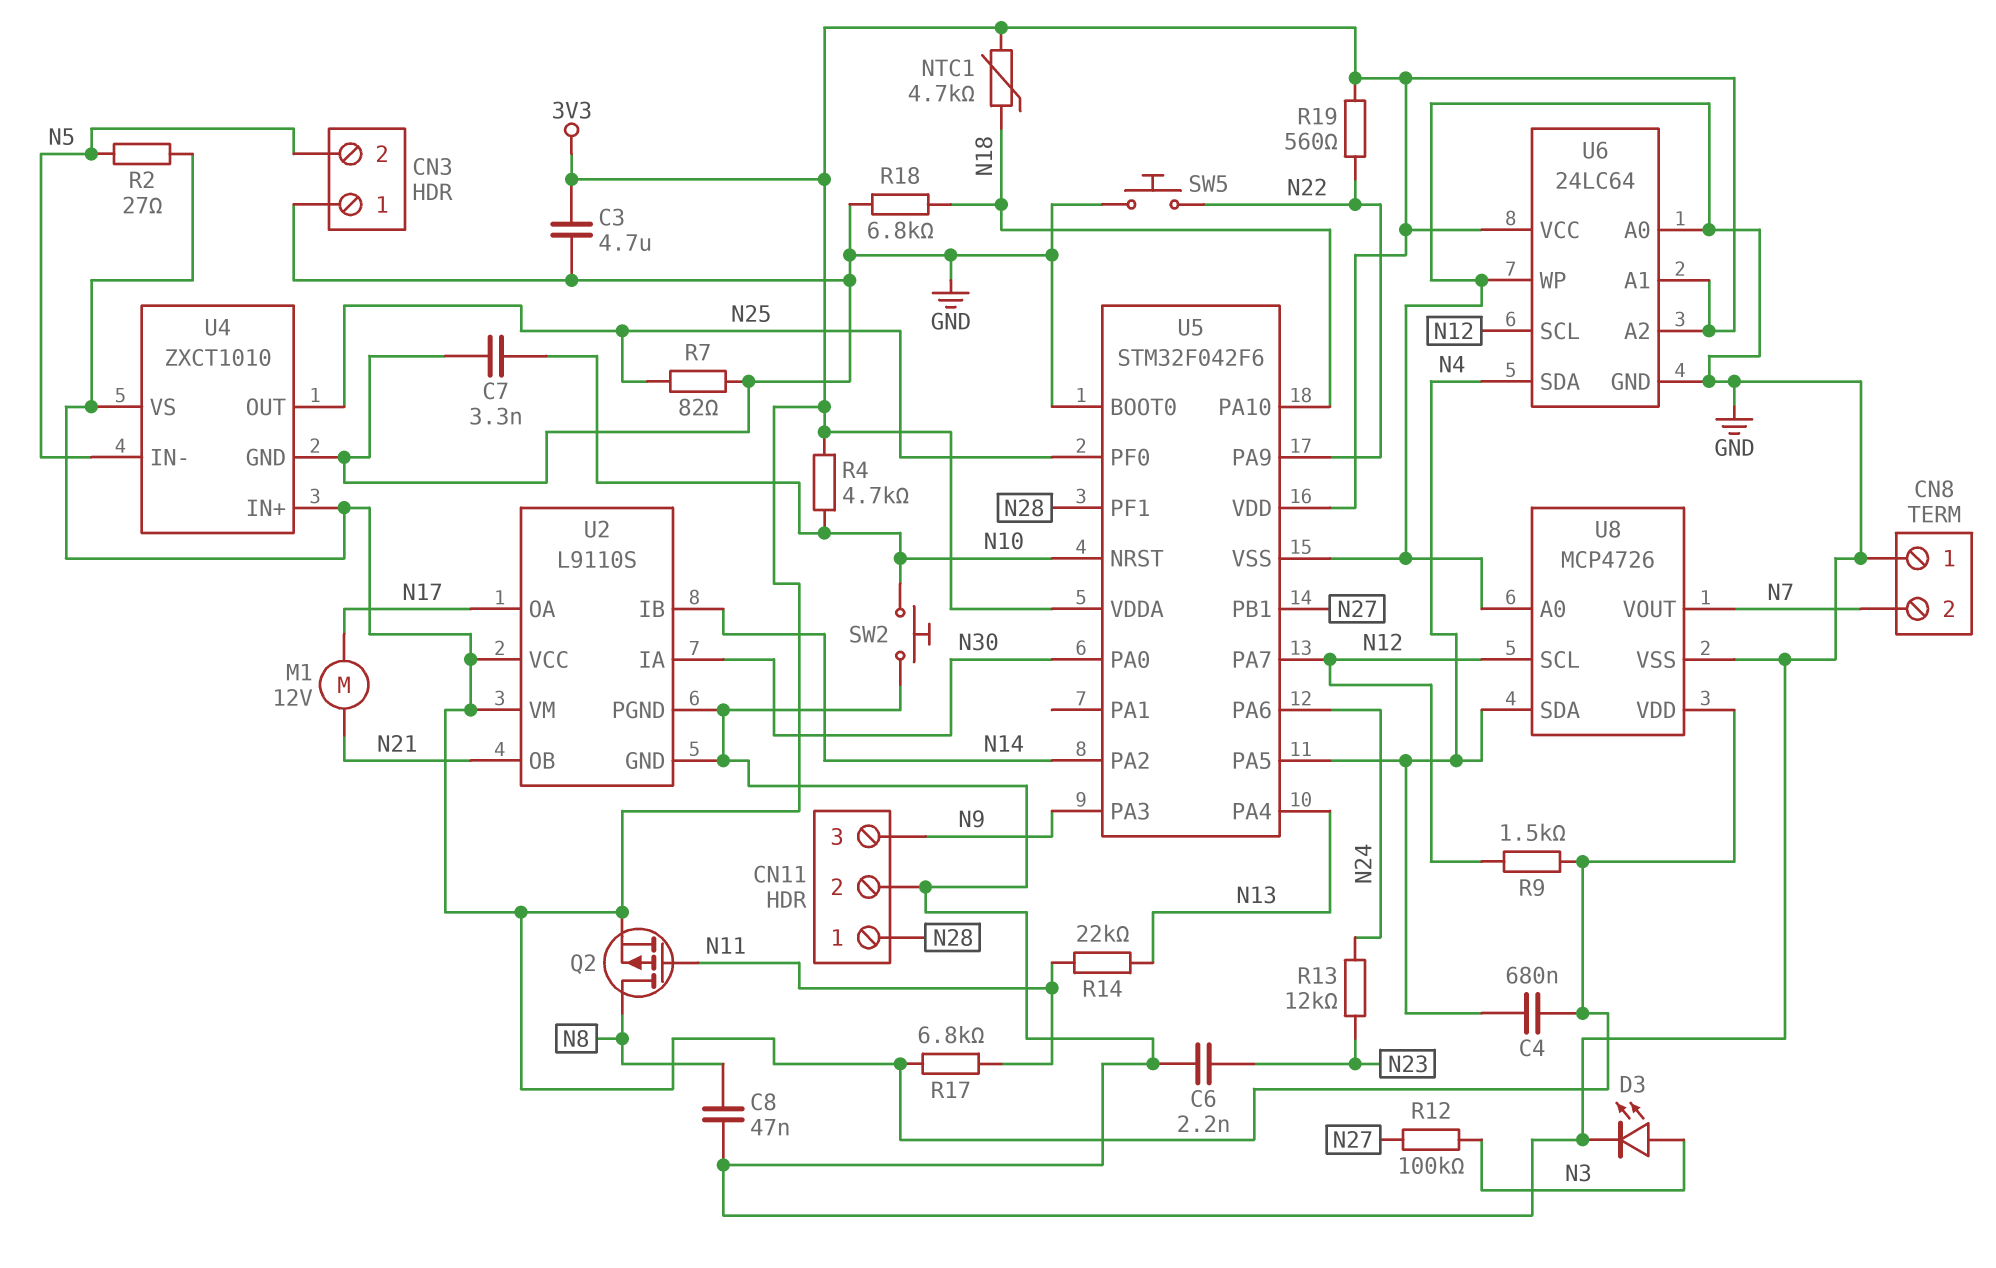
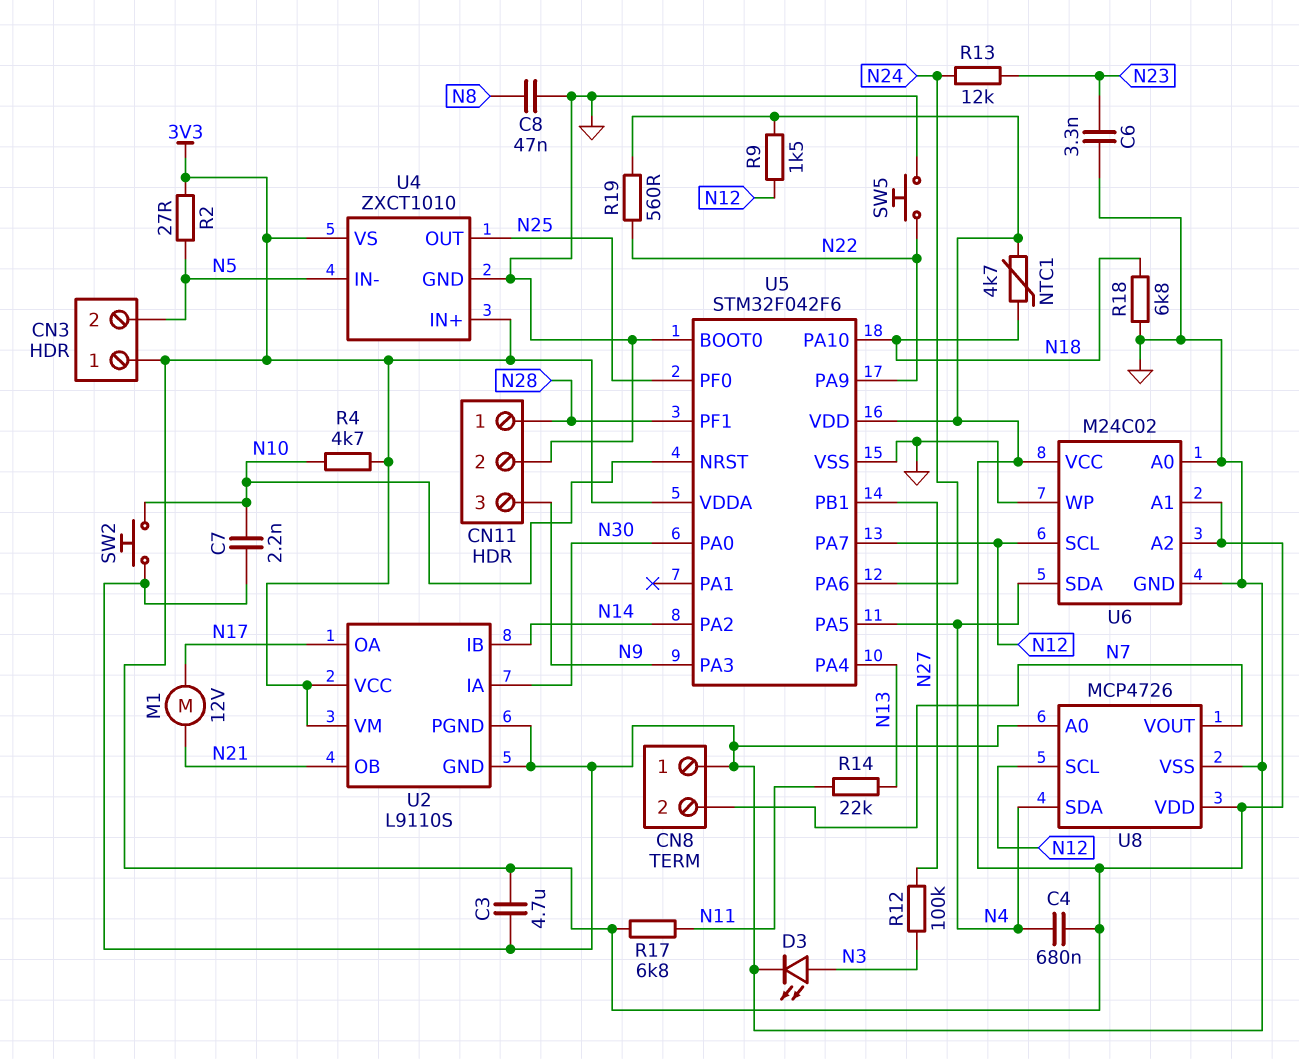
C6: 2.2nF (GND, N23) -> 3.3nF (GND, N23)
C7: 3.3nF (GND, N10) -> 2.2nF (GND, N10)
CN3 pin 1: GND -> 3V3
Q2: PMOS (G N11, D N8, S 3V3) -> none
R7: 82 (GND, N25) -> none
U6: 24LC64 -> M24C02

